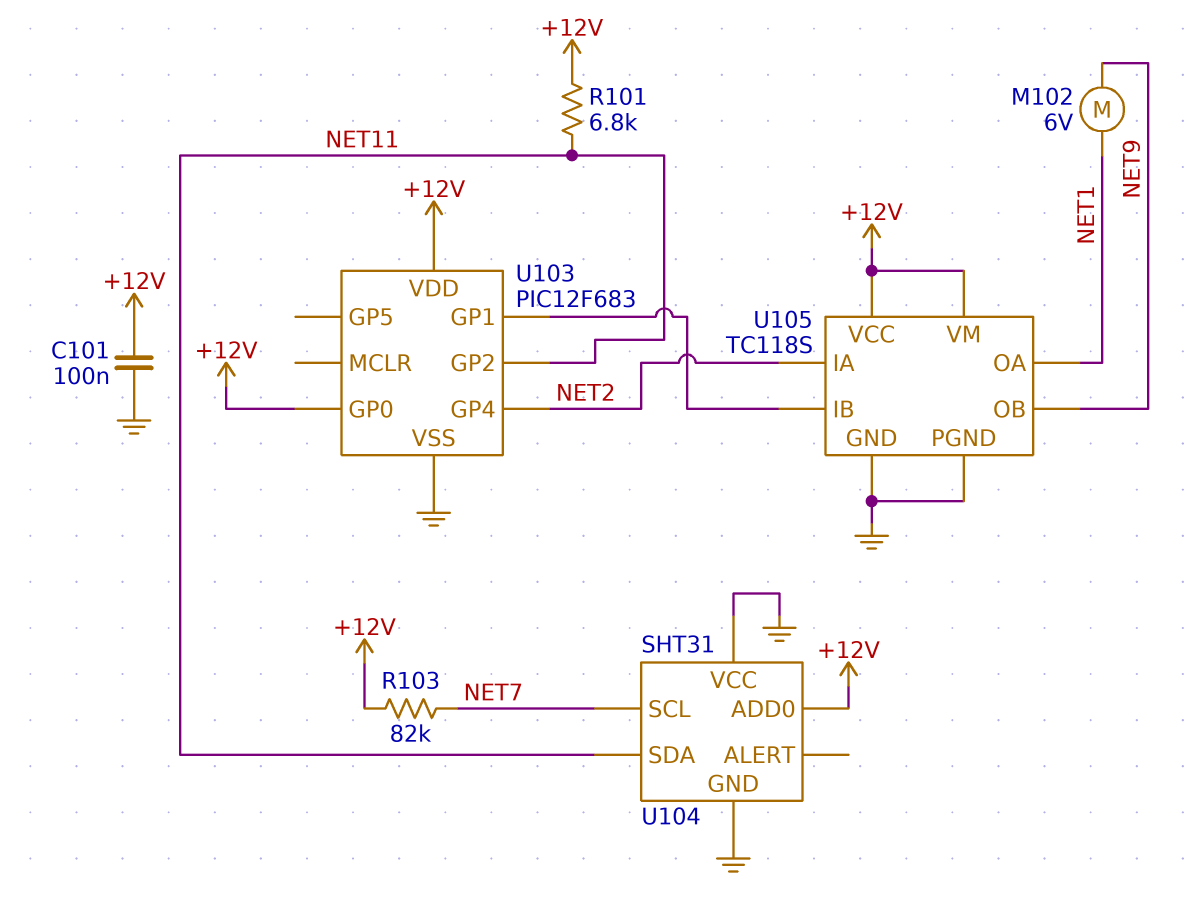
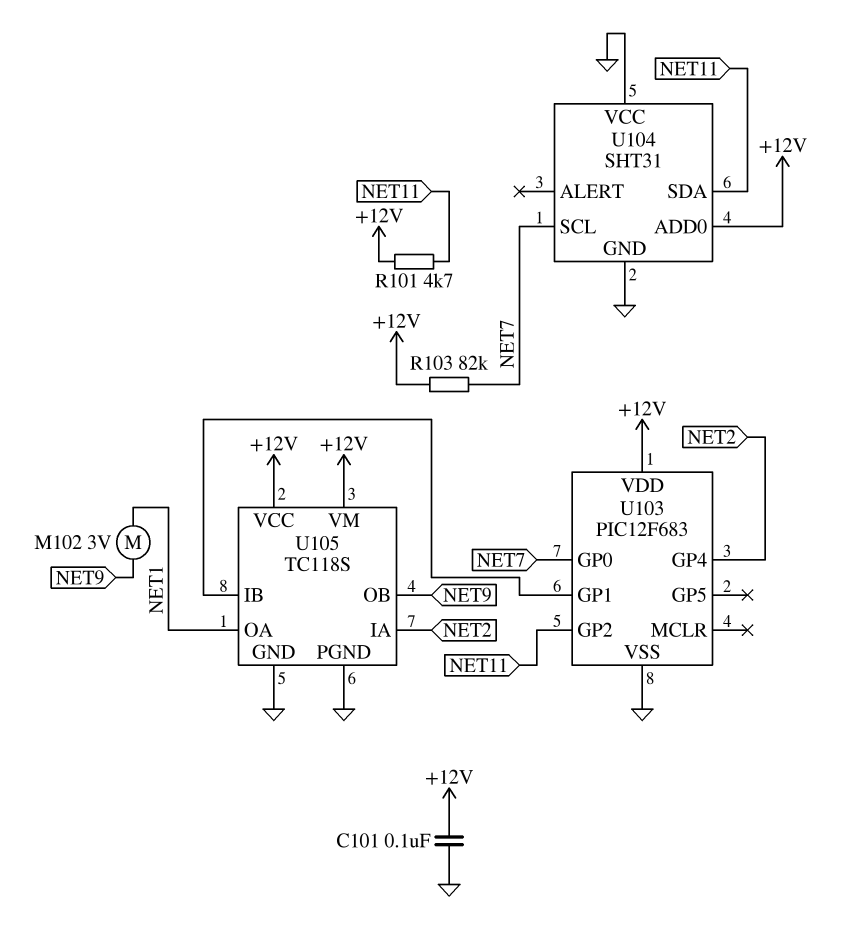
M102: motor 6V (NET1, NET9) -> motor 3V (NET1, NET9)
R101: 6.8k (+12V, NET11) -> 4.7k (+12V, NET11)
U103 pin GP0: +12V -> NET7

